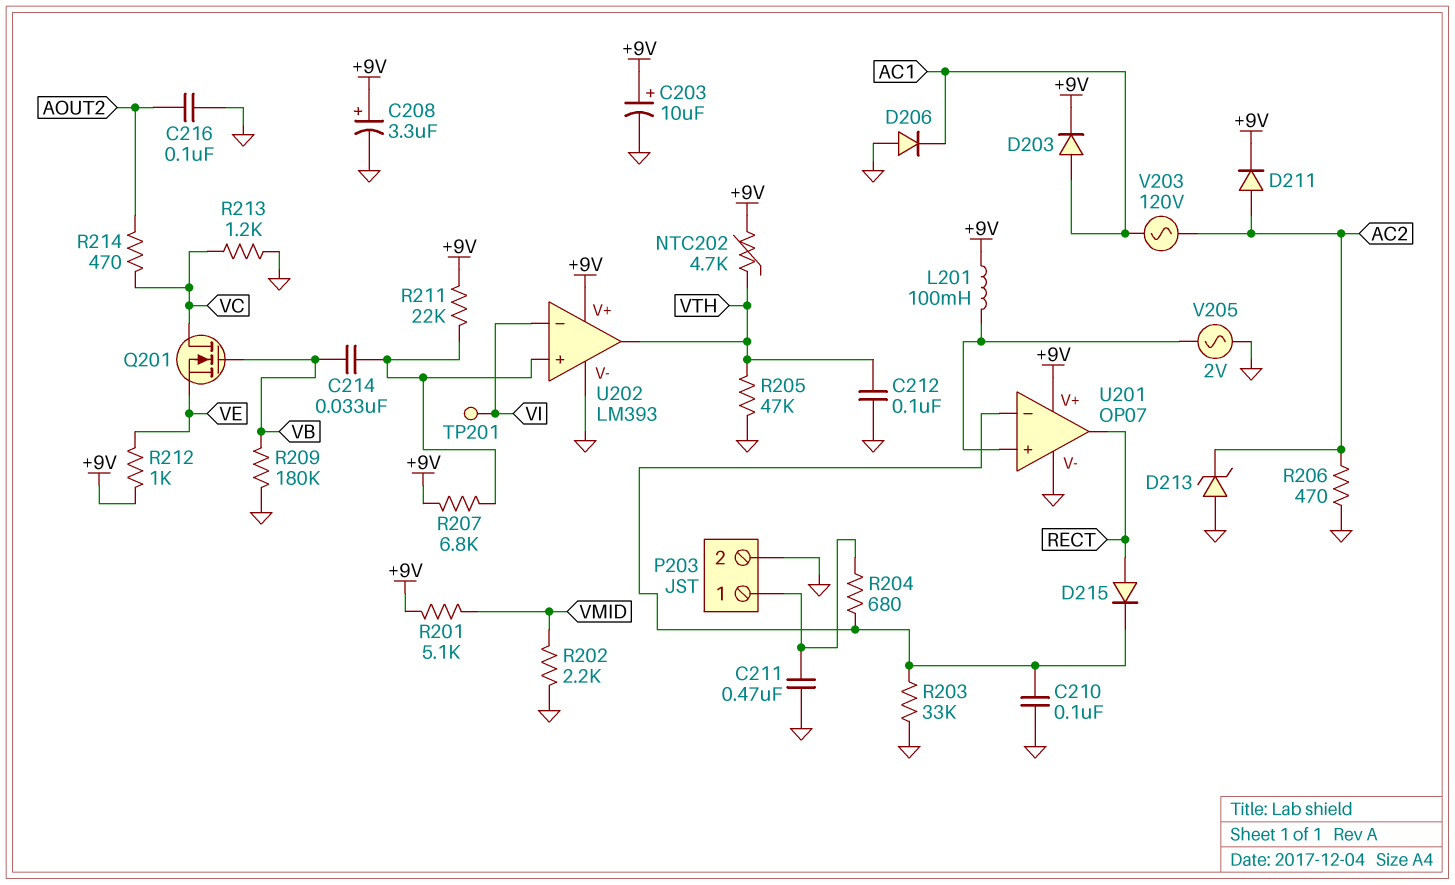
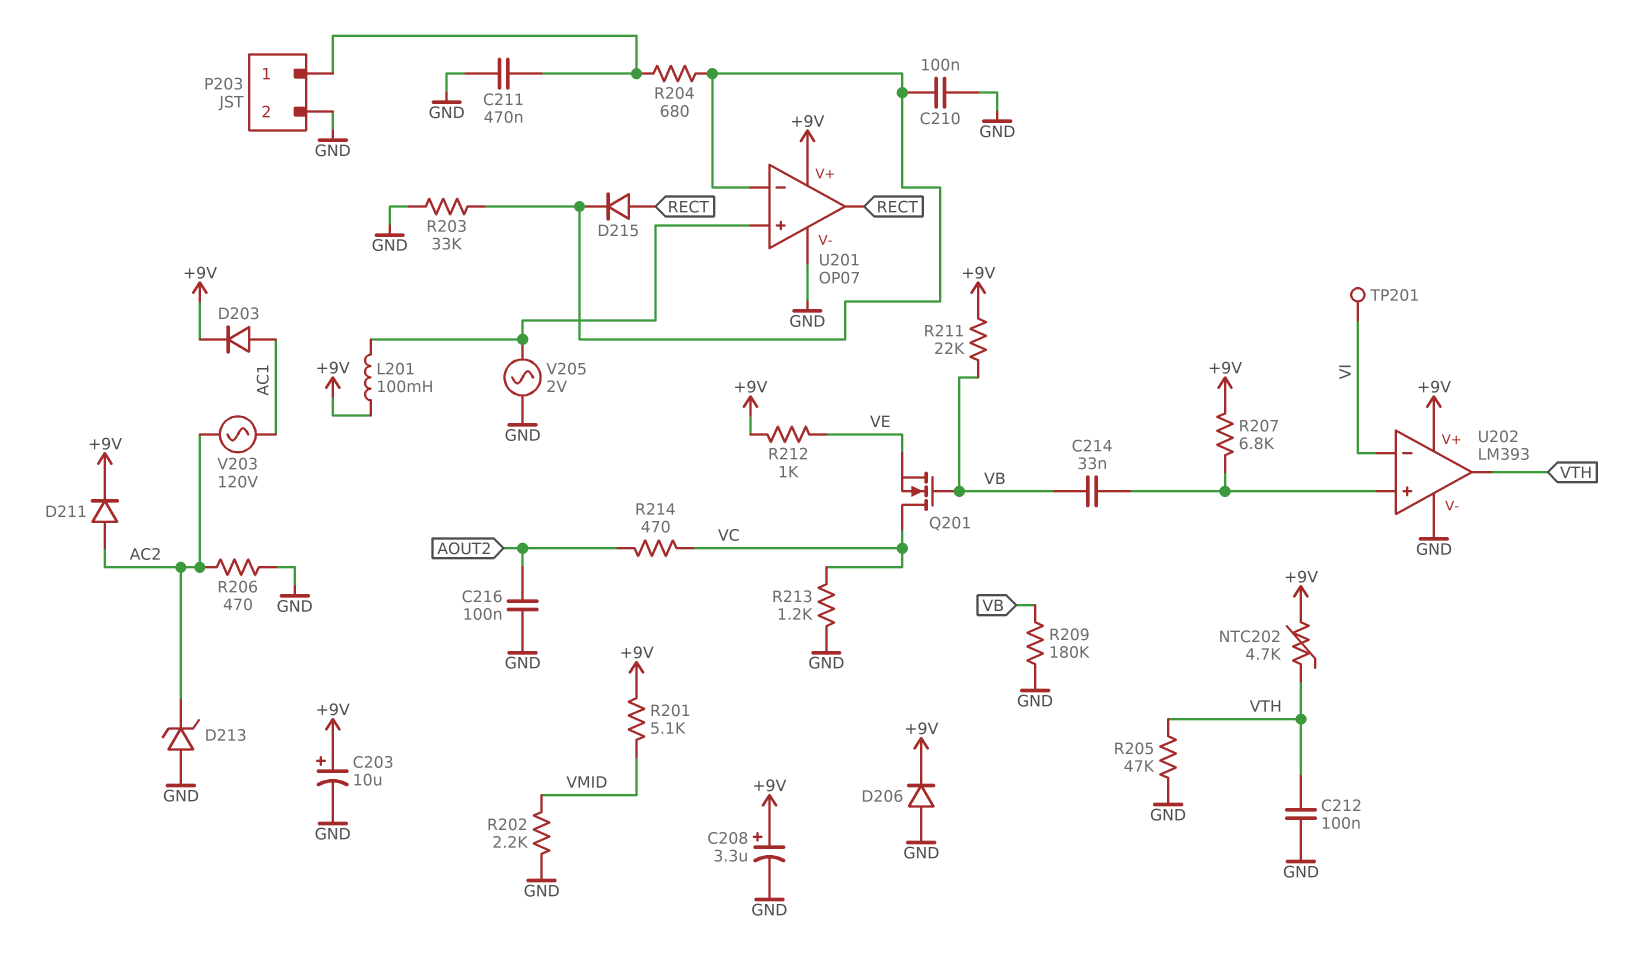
D206: diode (A GND, K AC1) -> diode (A GND, K +9V)
R211: 22k (+9V, U202/in+) -> 22k (+9V, VB)

